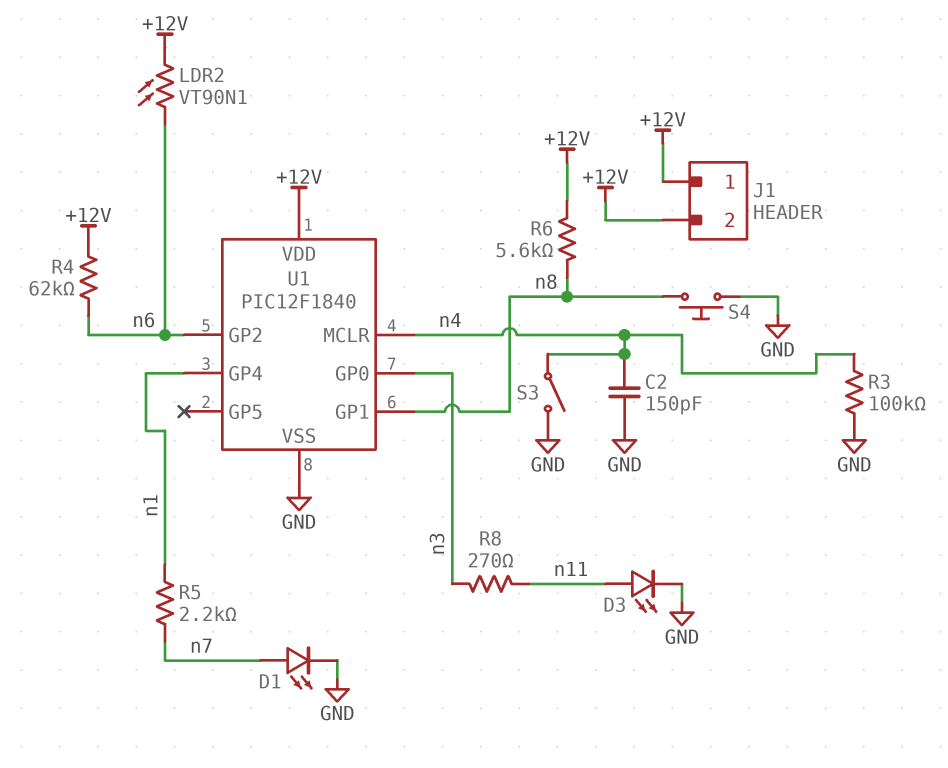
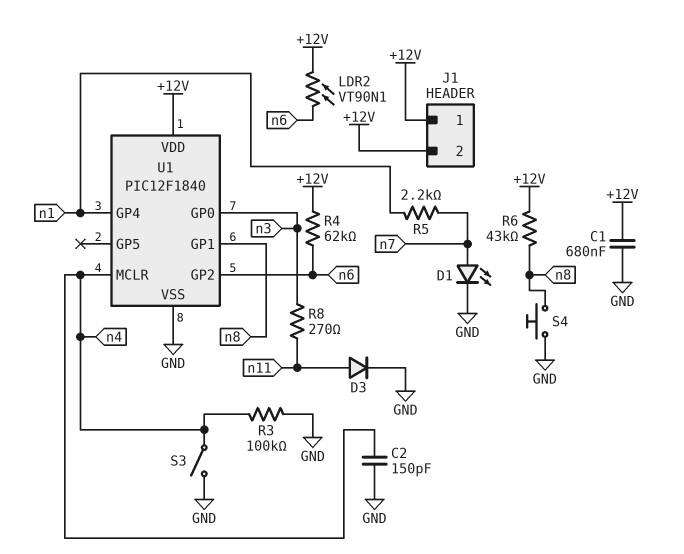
C1: none -> 680nF (+12V, GND)
D3: LED (A n11, K GND) -> diode (A n11, K GND)
R6: 5.6k (+12V, n8) -> 43k (+12V, n8)

